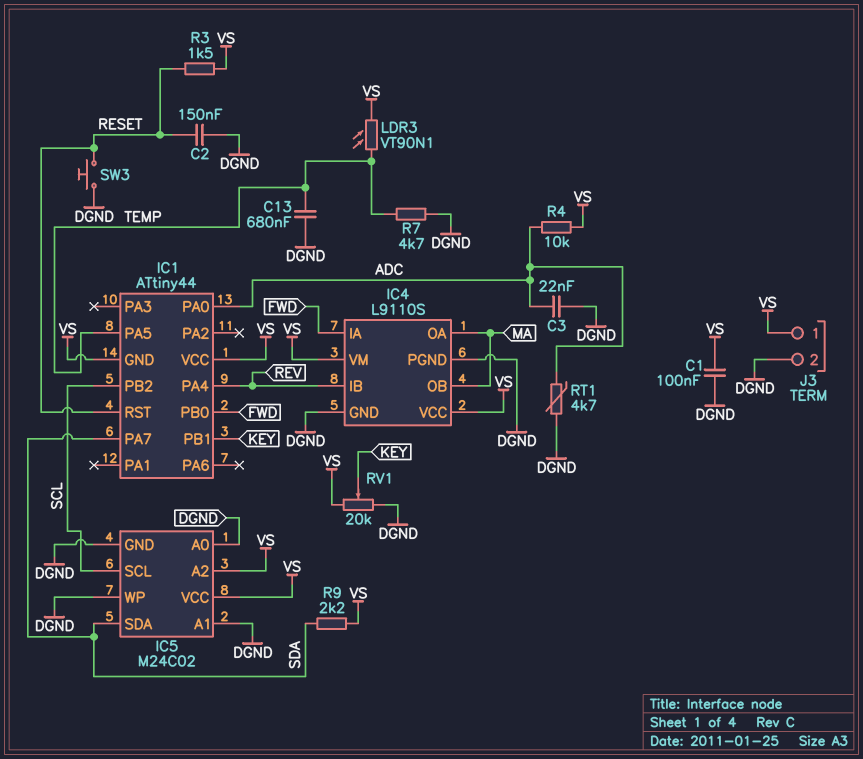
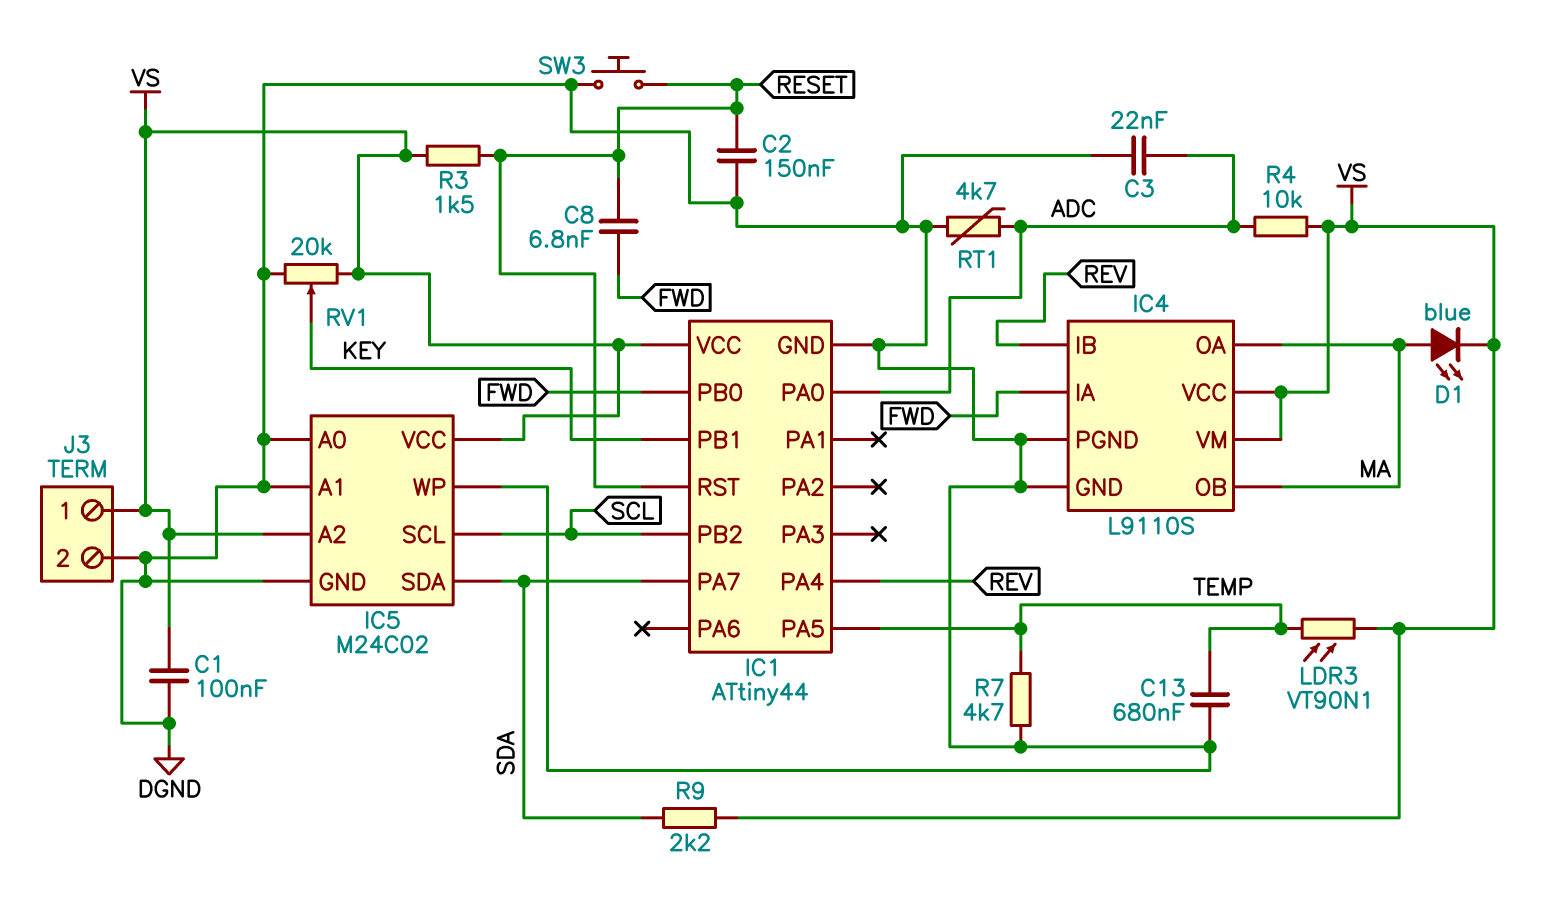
C8: none -> 6.8nF (FWD, RESET)
D1: none -> LED blue (A MA, K VS)
IC1 pin GND: VS -> DGND

